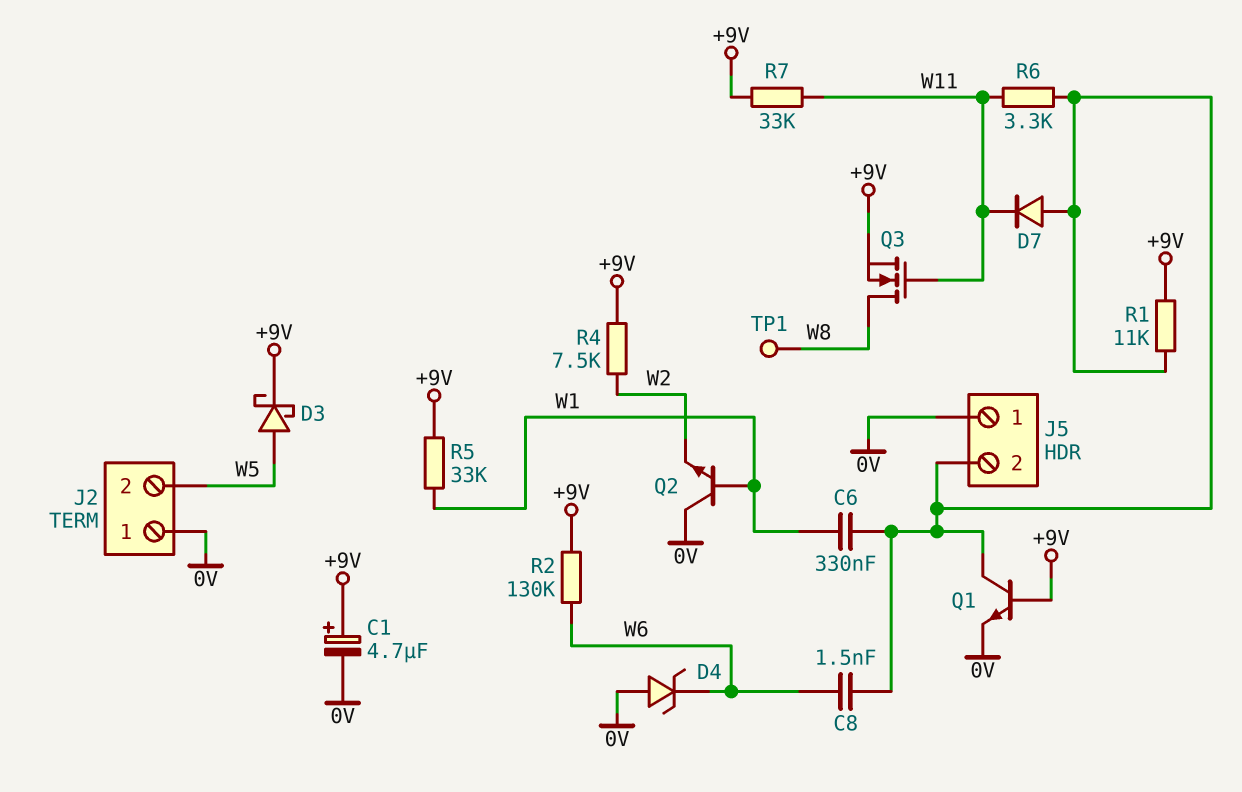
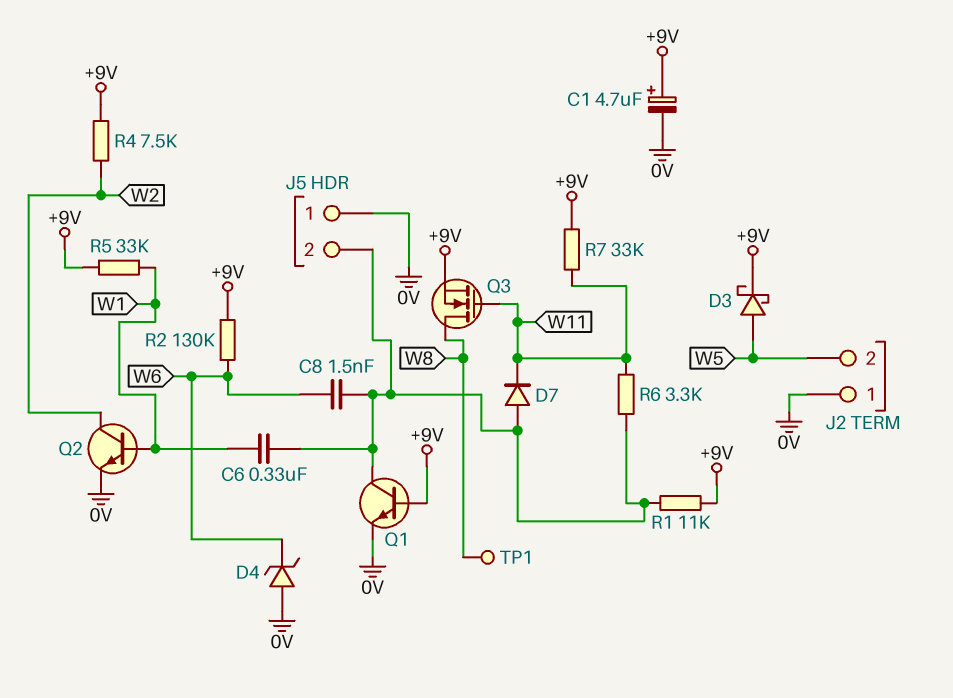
Q2: NPN (B W1, C 0V, E W2) -> NPN (B W1, C W2, E 0V)

